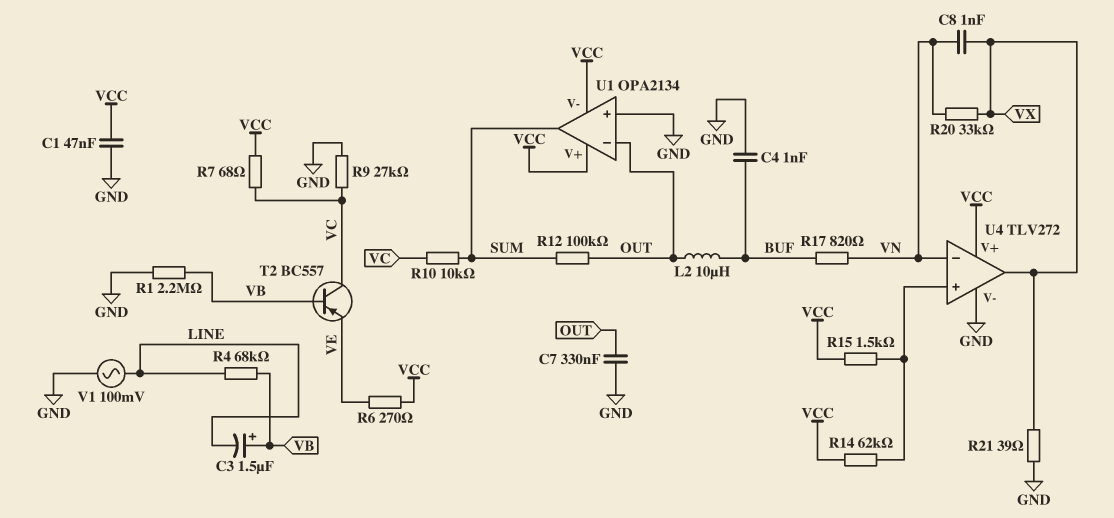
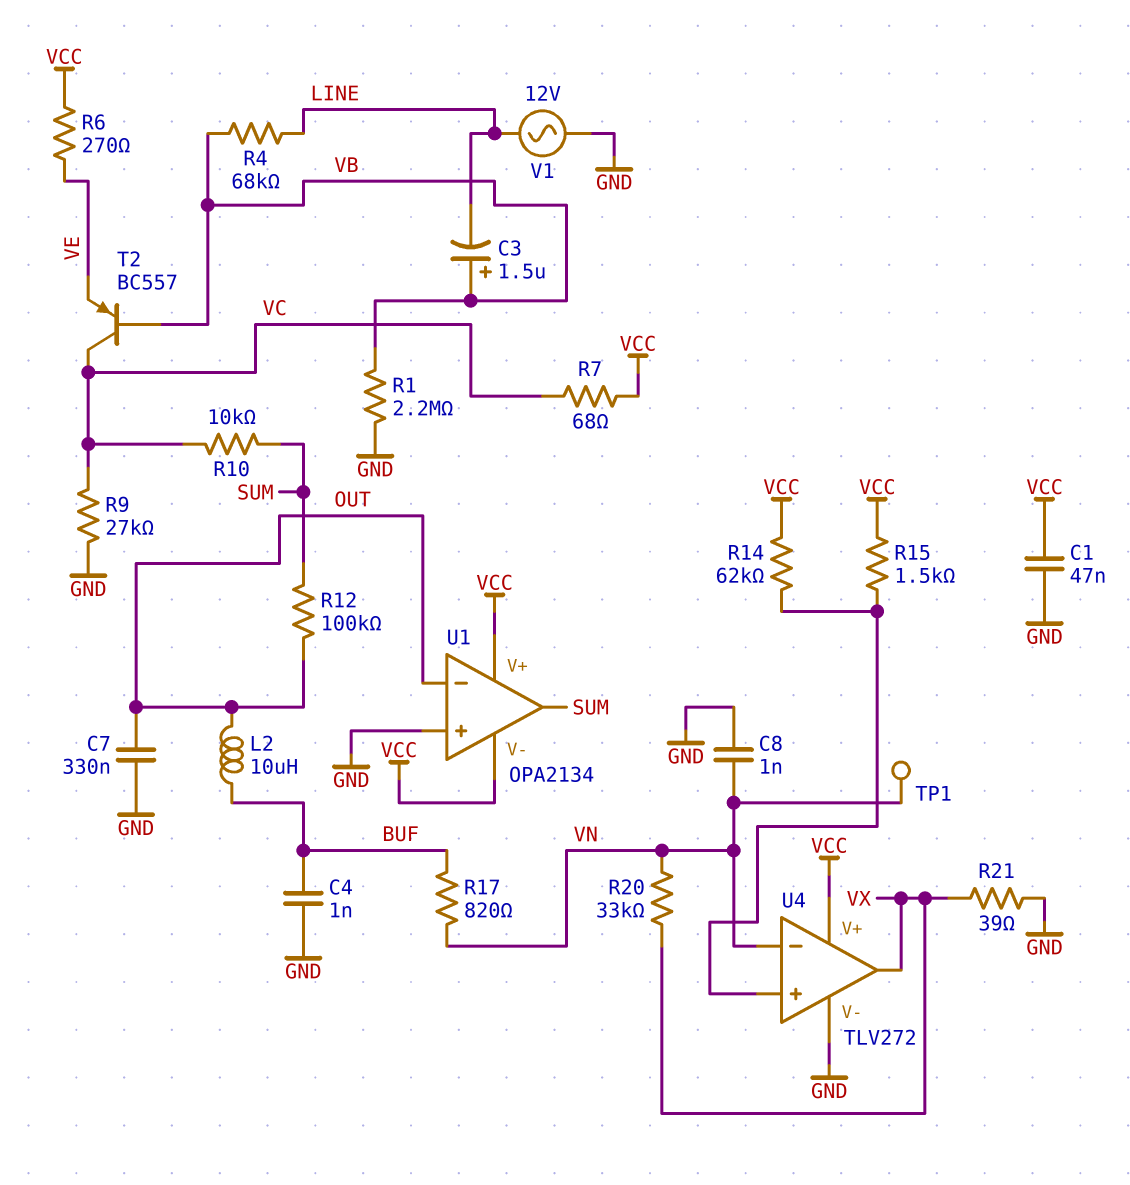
C8: 1nF (VN, VX) -> 1nF (GND, VN)
TP1: none -> test point (VN)
V1: AC 100mV (GND, LINE) -> AC 12V (GND, LINE)

